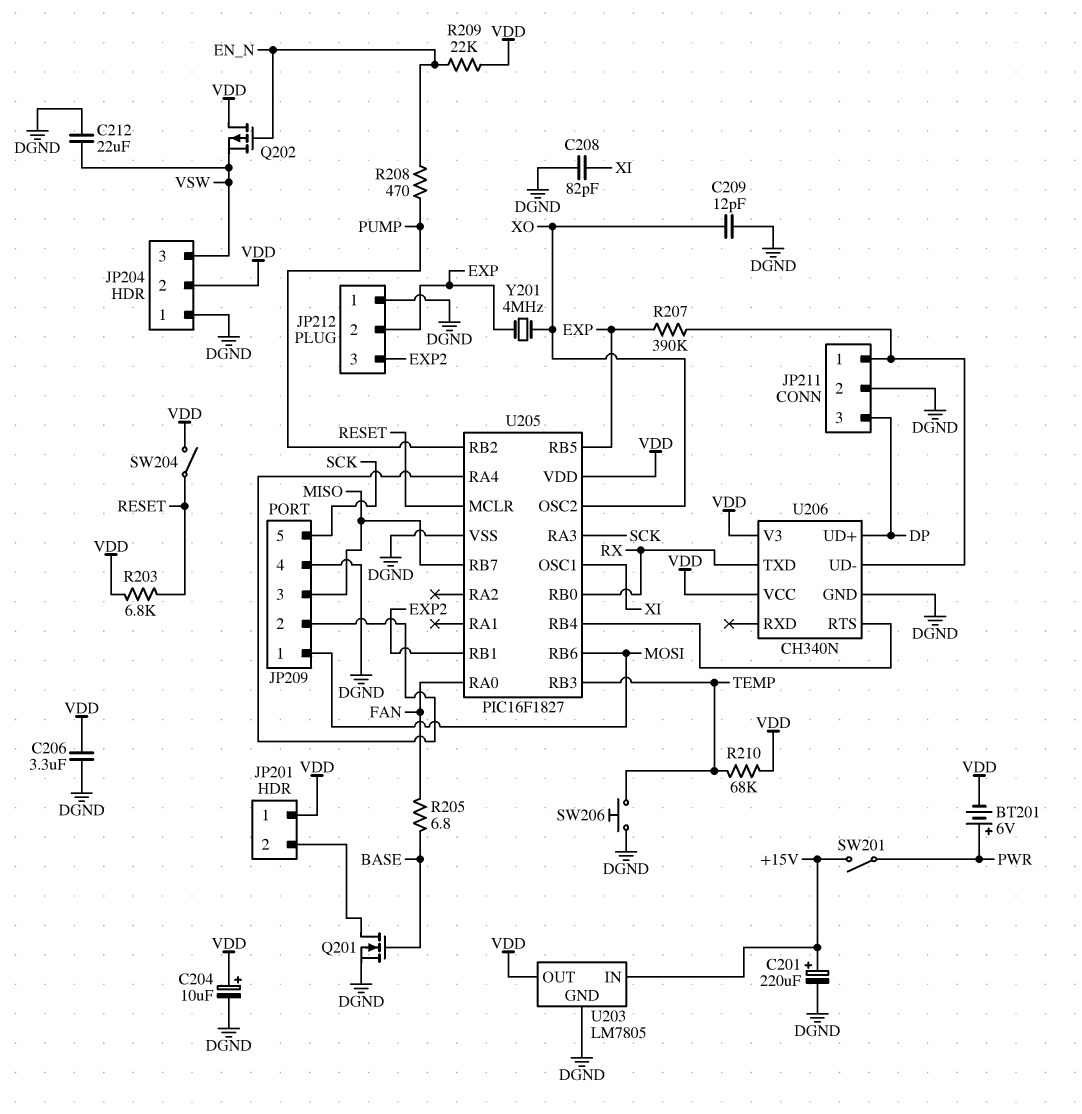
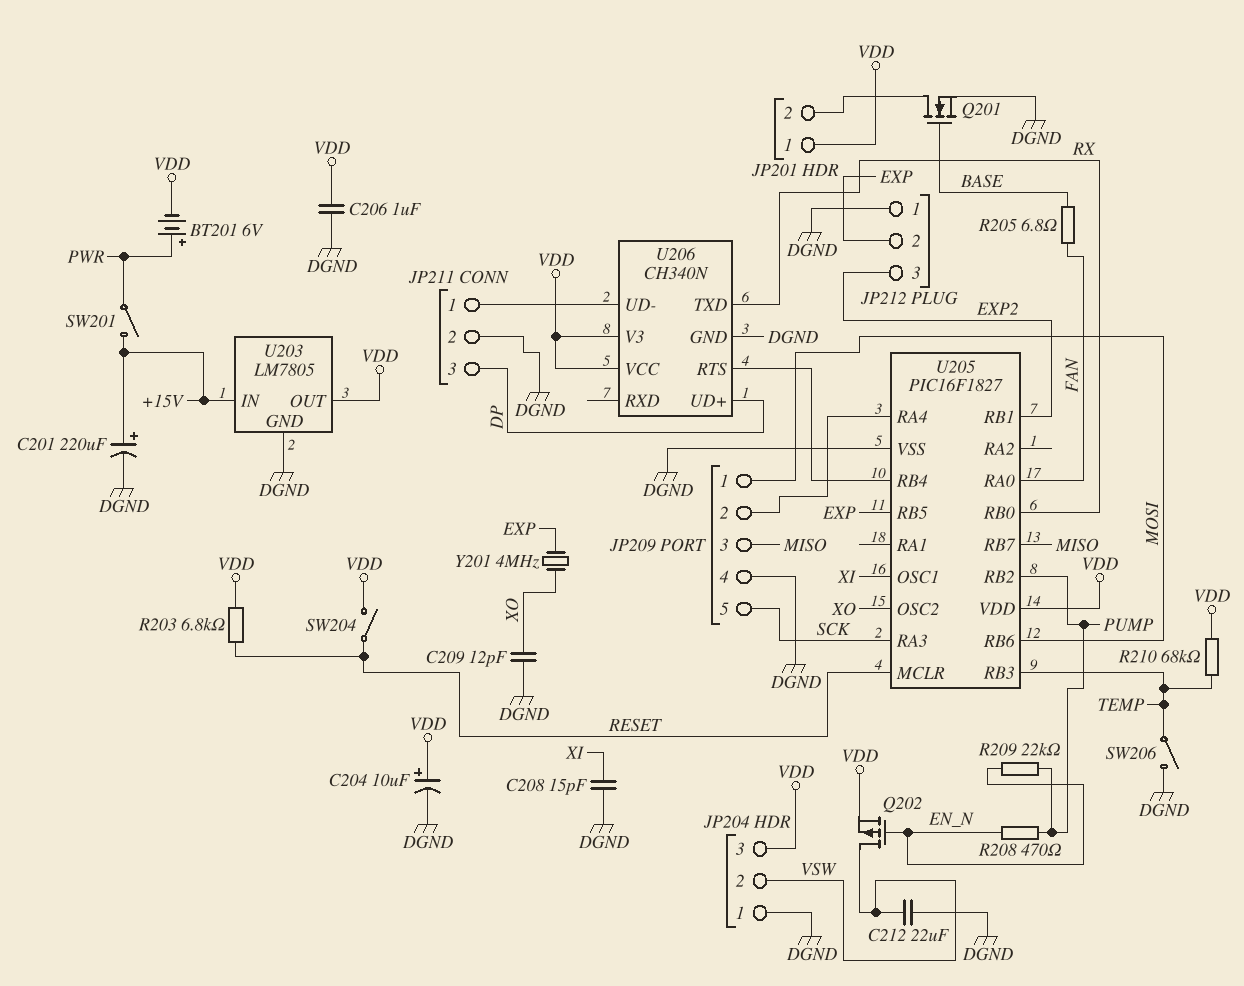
C206: 3.3uF (DGND, VDD) -> 1uF (DGND, VDD)
C208: 82pF (DGND, XI) -> 15pF (DGND, XI)
JP204 pin 2: VDD -> VSW
JP204 pin 3: VSW -> VDD
Q202: PMOS (G EN_N, D VDD, S VSW) -> PMOS (G EN_N, D VSW, S VDD)
R207: 390k (EXP, JP211/1) -> none
R209: 22k (EN_N, VDD) -> 22k (EN_N, PUMP)
SW206: button (DGND, TEMP) -> switch (DGND, TEMP)

